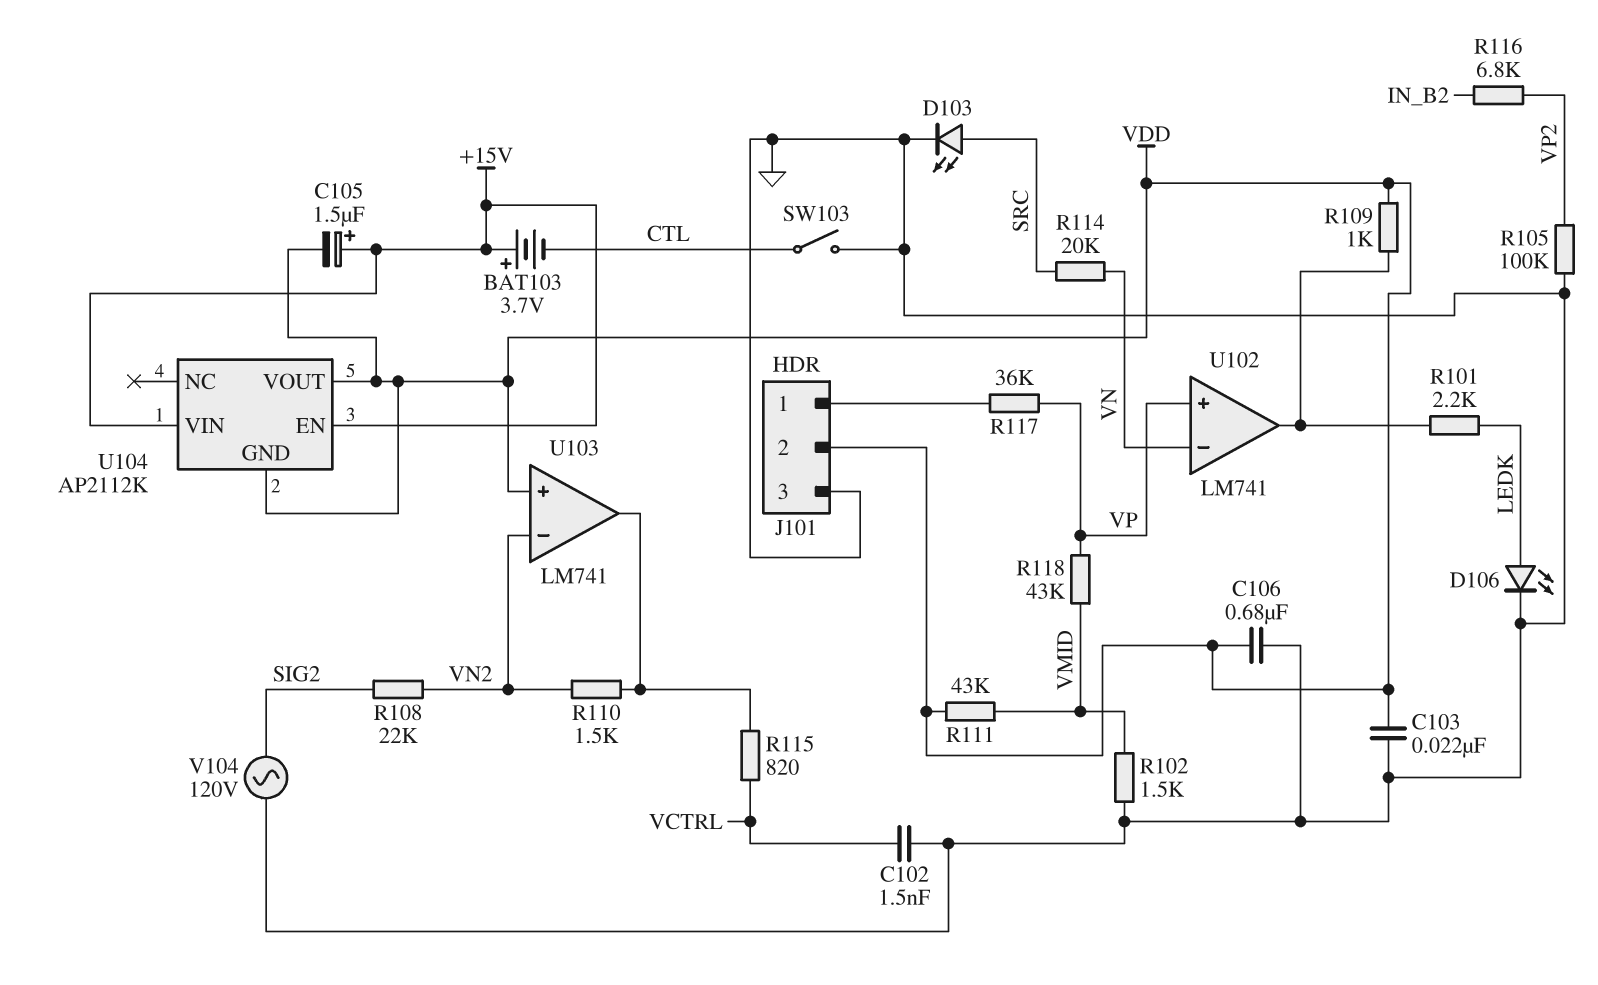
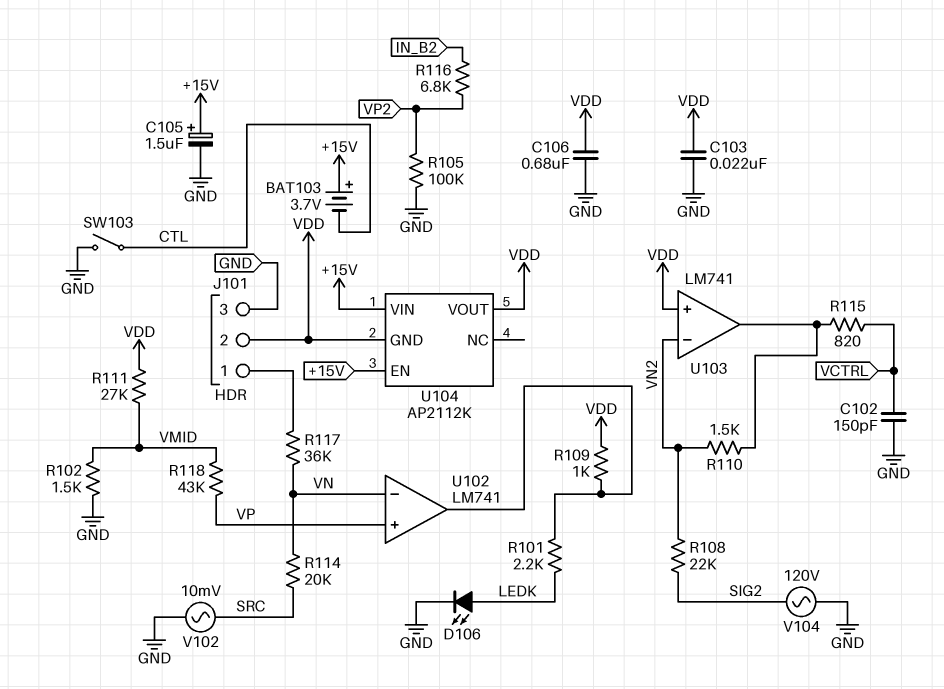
C102: 1.5nF (GND, VCTRL) -> 150pF (GND, VCTRL)
C105: 1.5uF (plus +15V, minus VDD) -> 1.5uF (plus +15V, minus GND)
D103: LED (A SRC, K GND) -> none
R111: 43k (VDD, VMID) -> 27k (VDD, VMID)
R117: 36k (J101/1, VP) -> 36k (J101/1, VN)
V102: none -> AC 10mV (GND, SRC)

